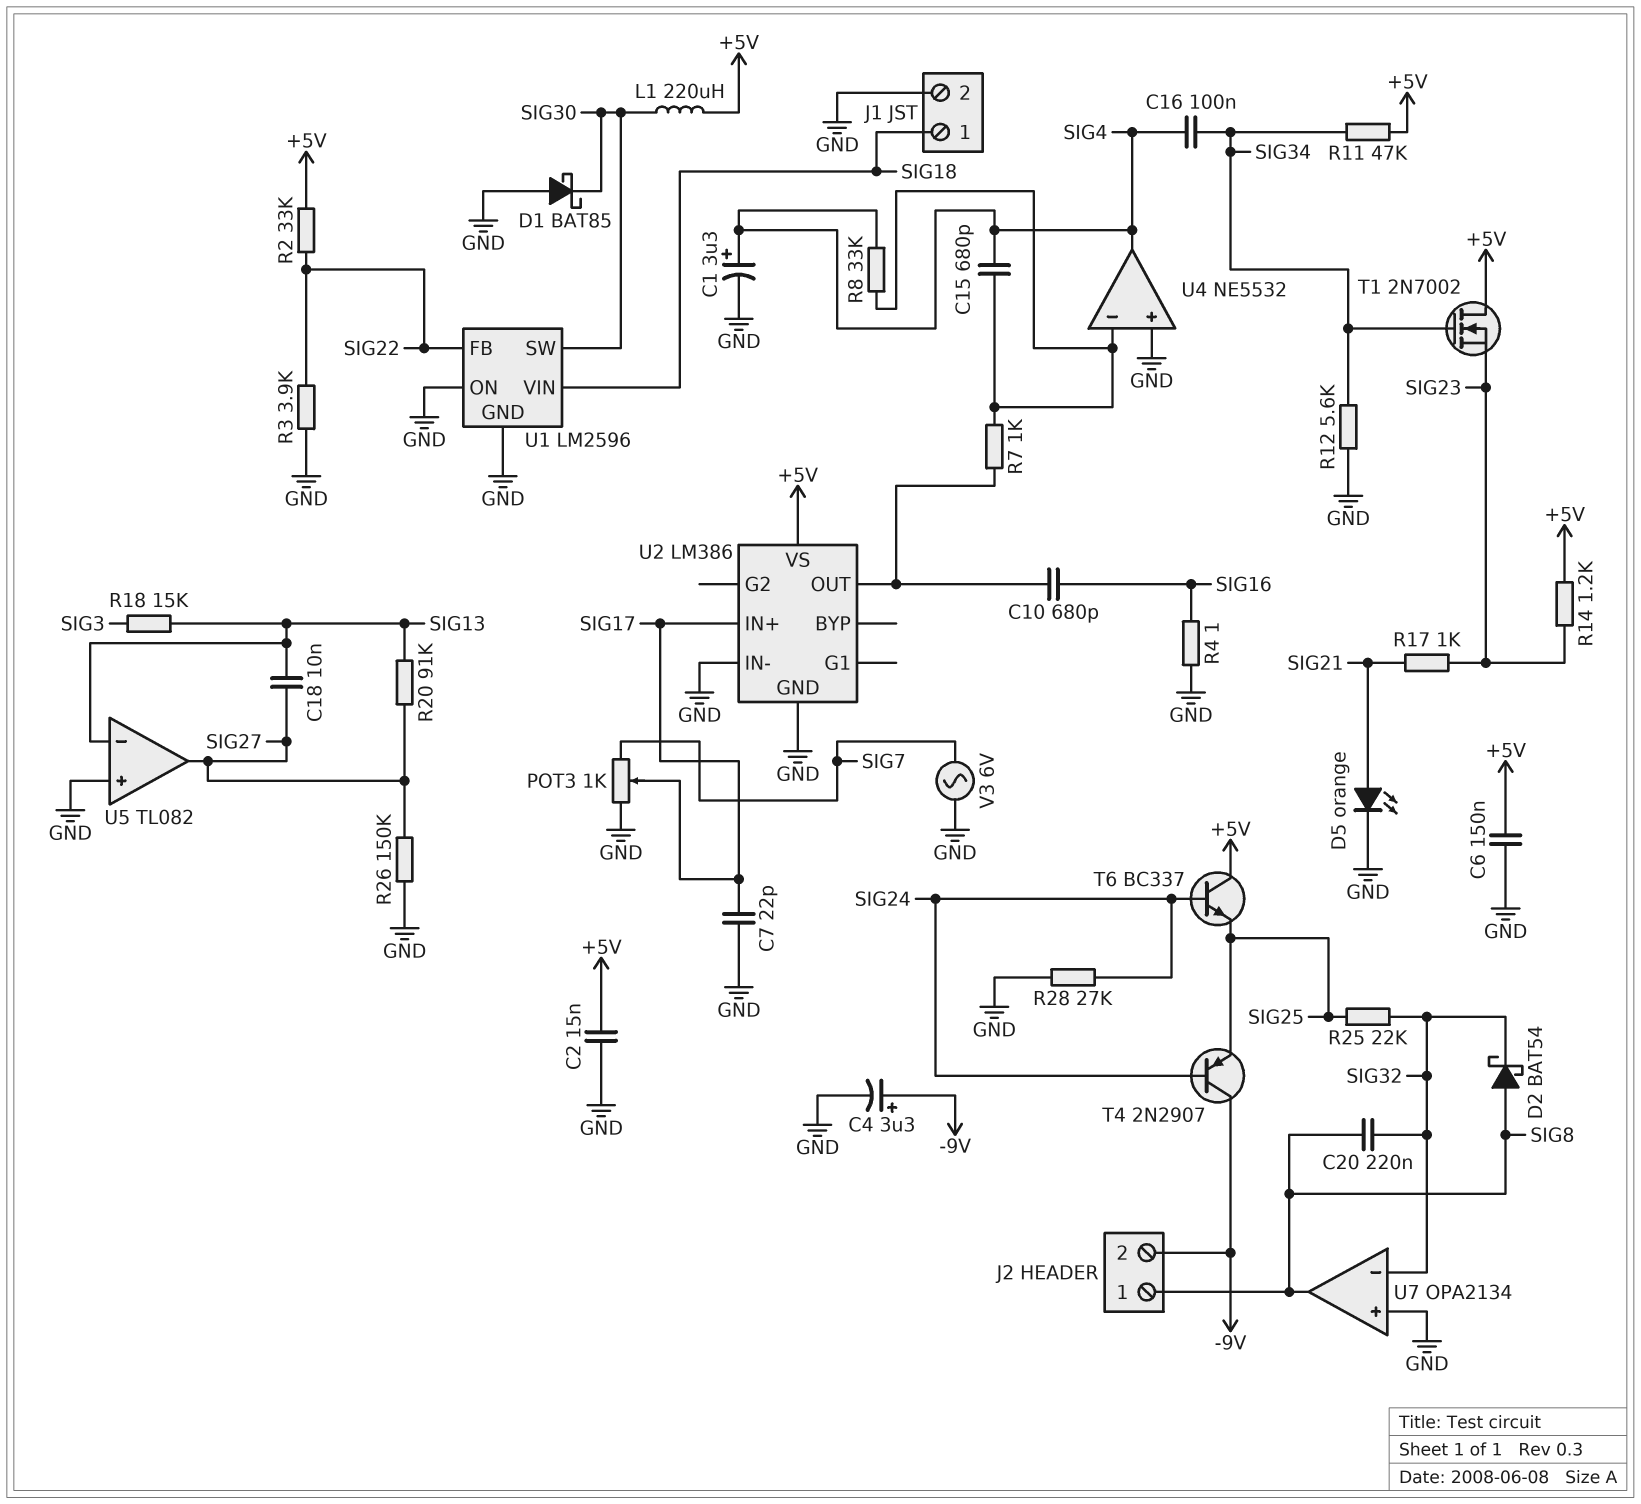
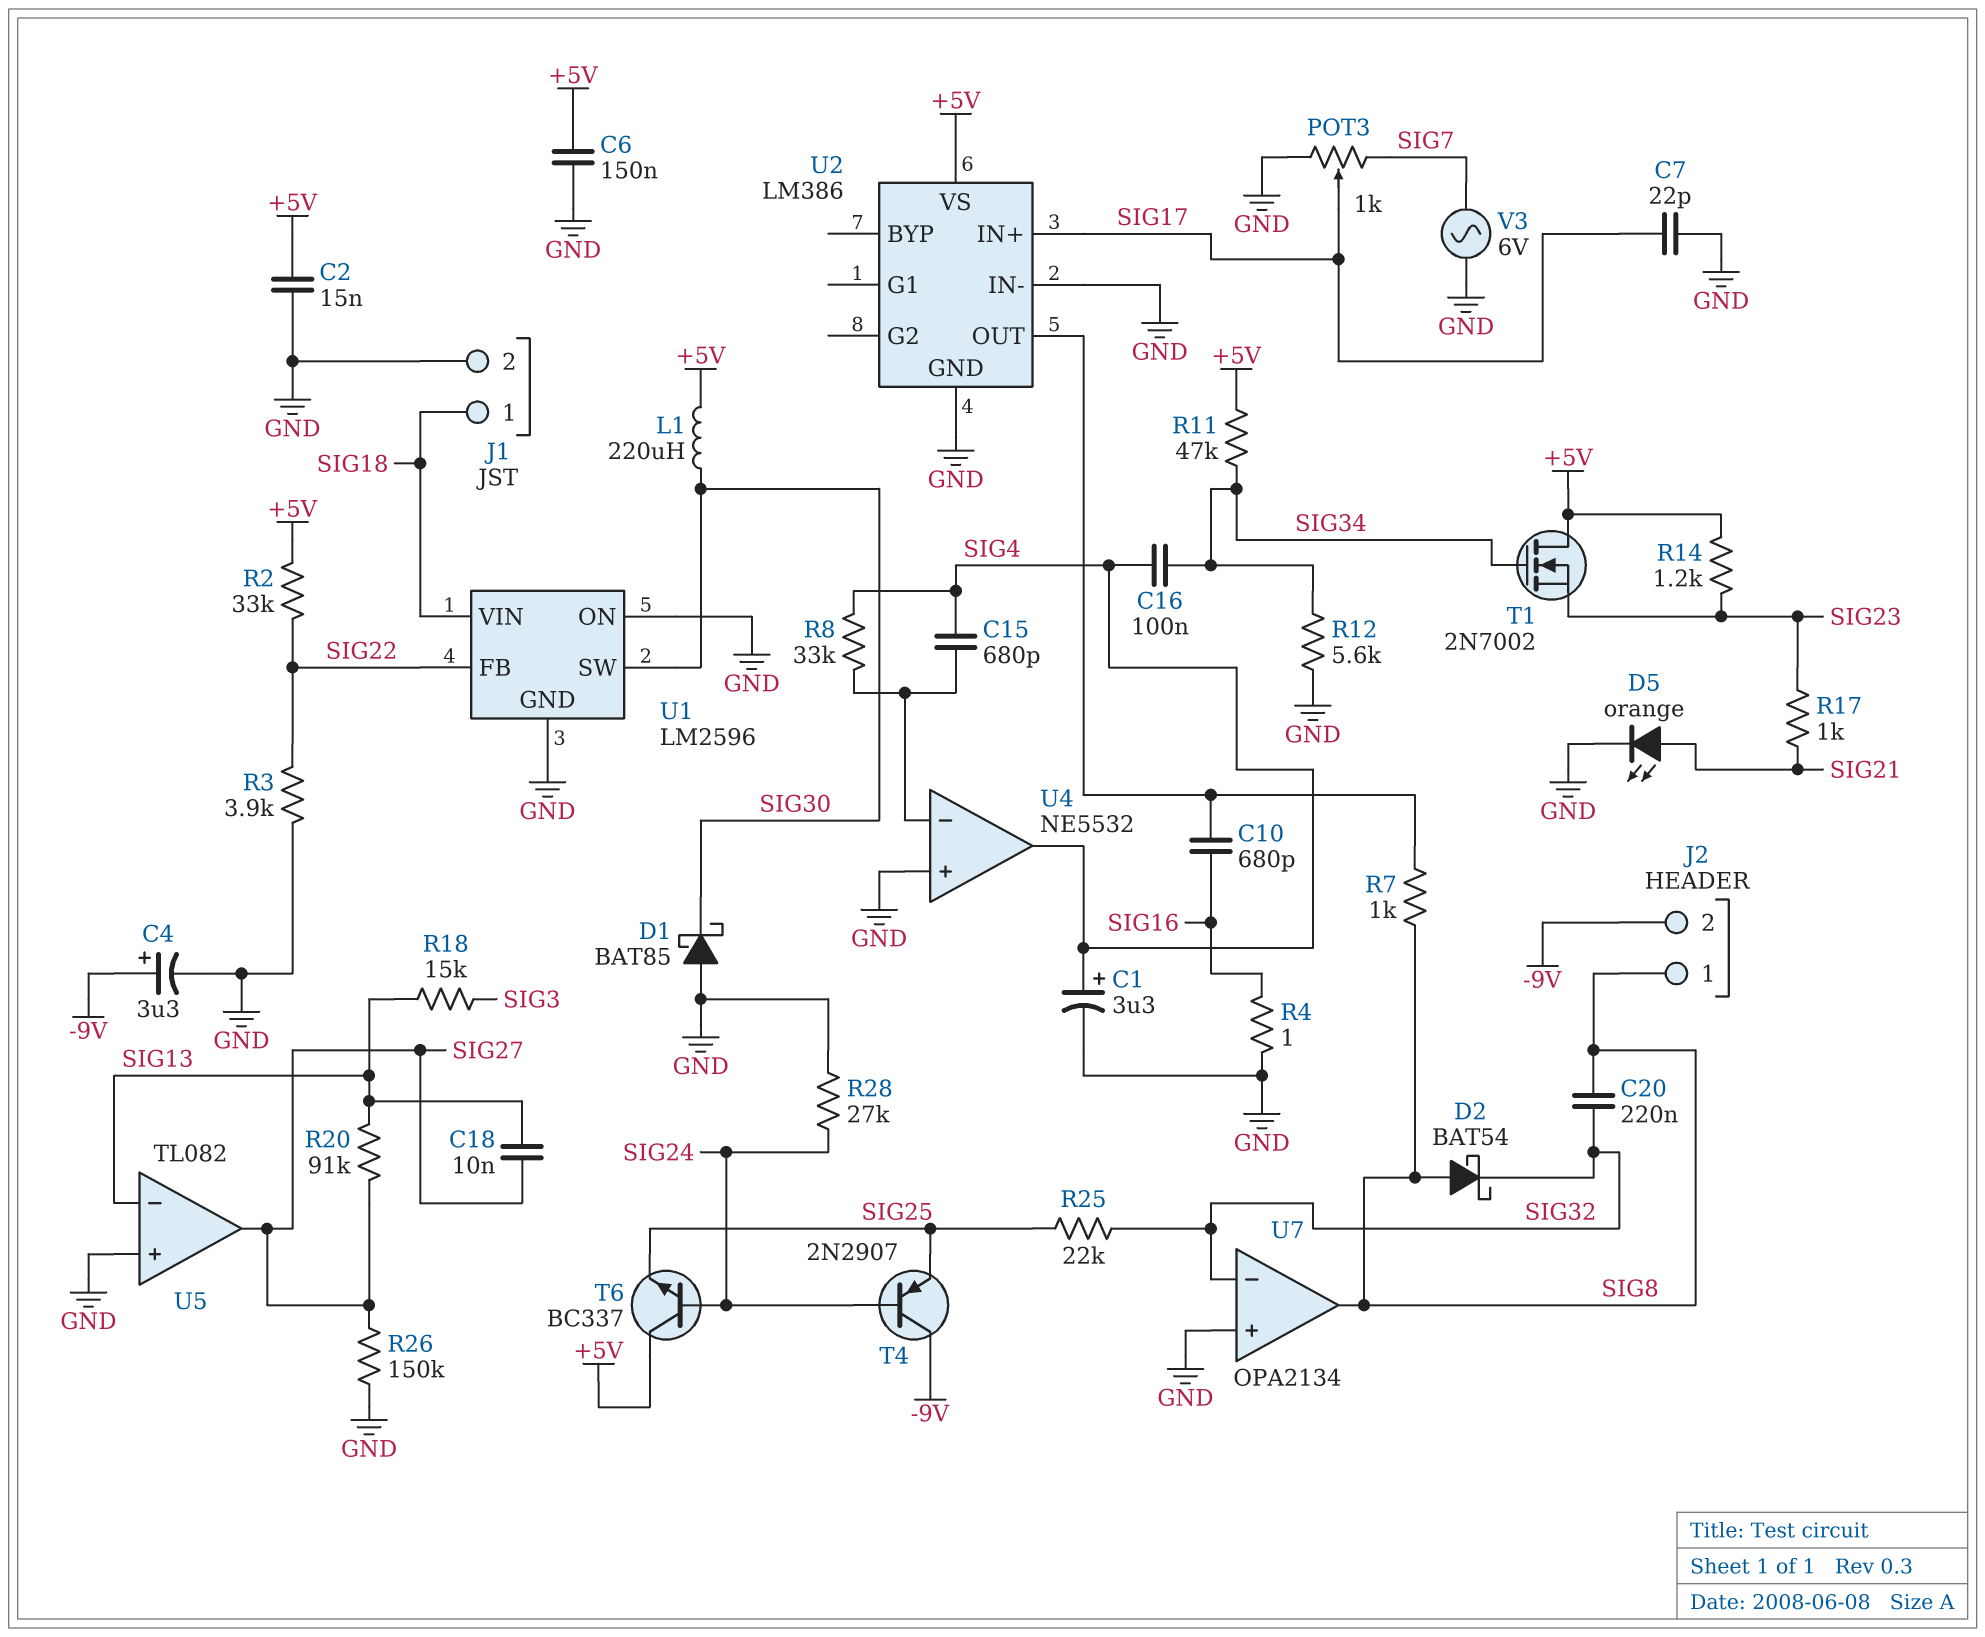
R7: 1k (U2/OUT, U4/in-) -> 1k (SIG8, U2/OUT)

